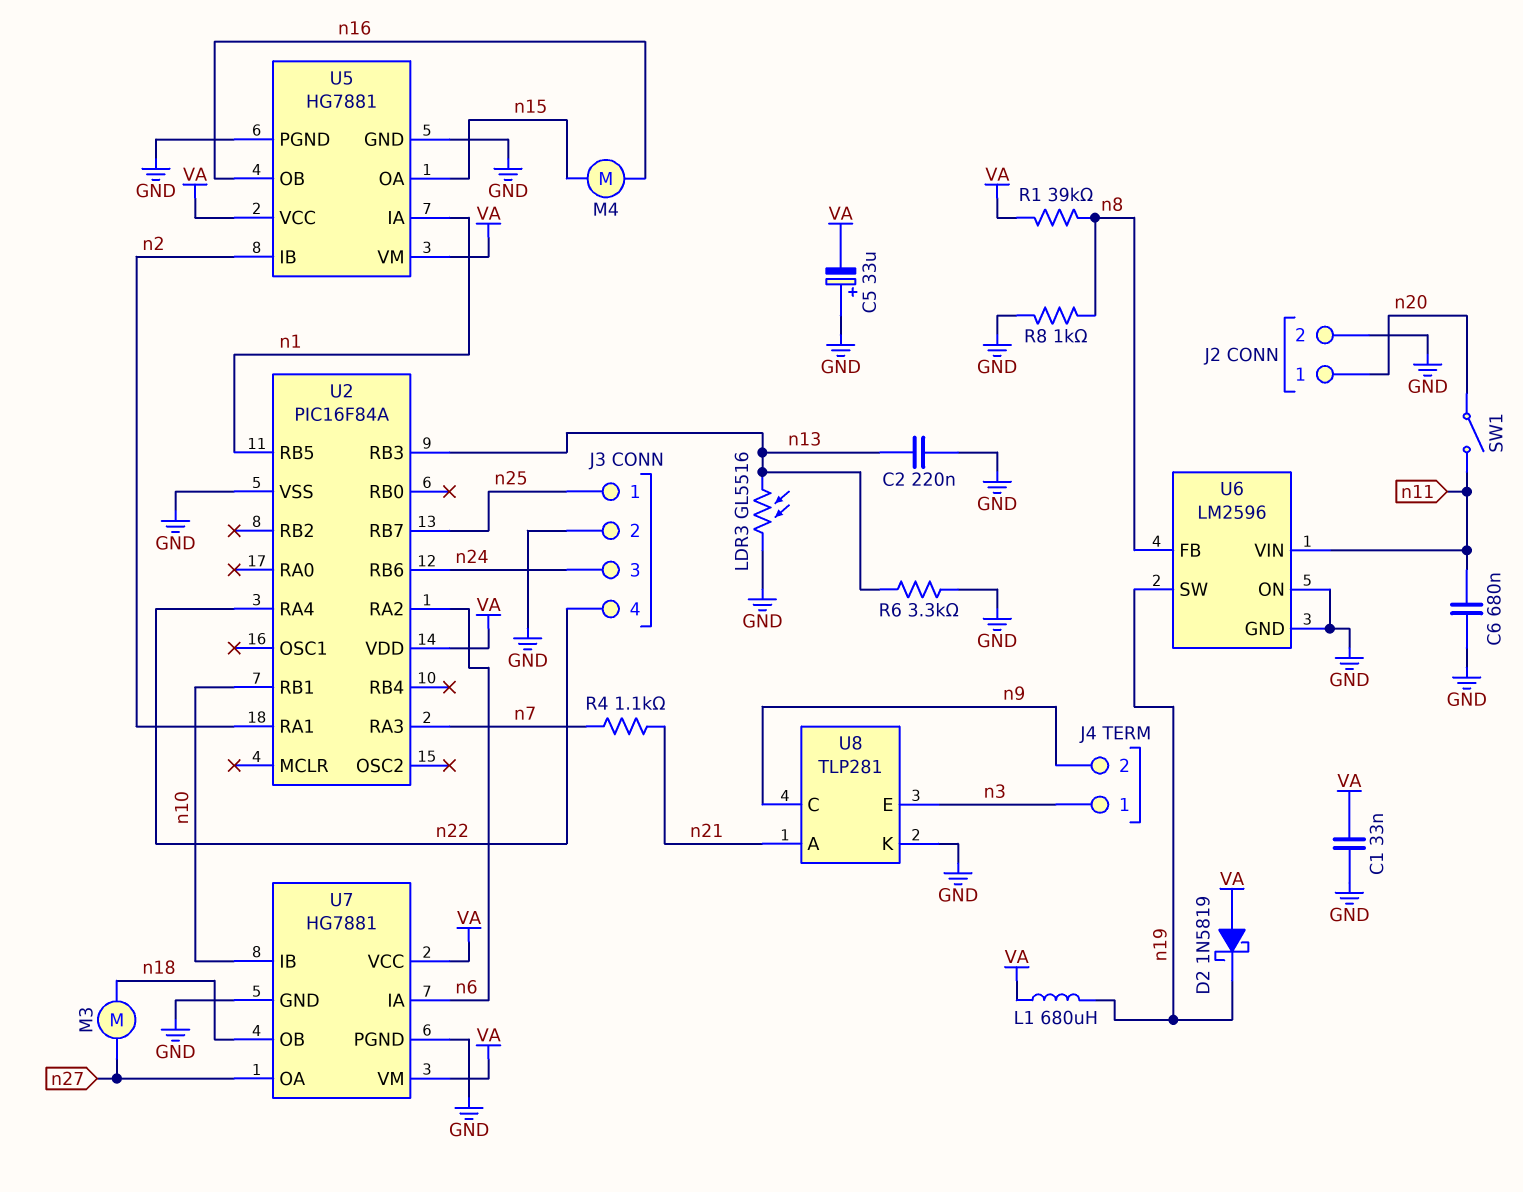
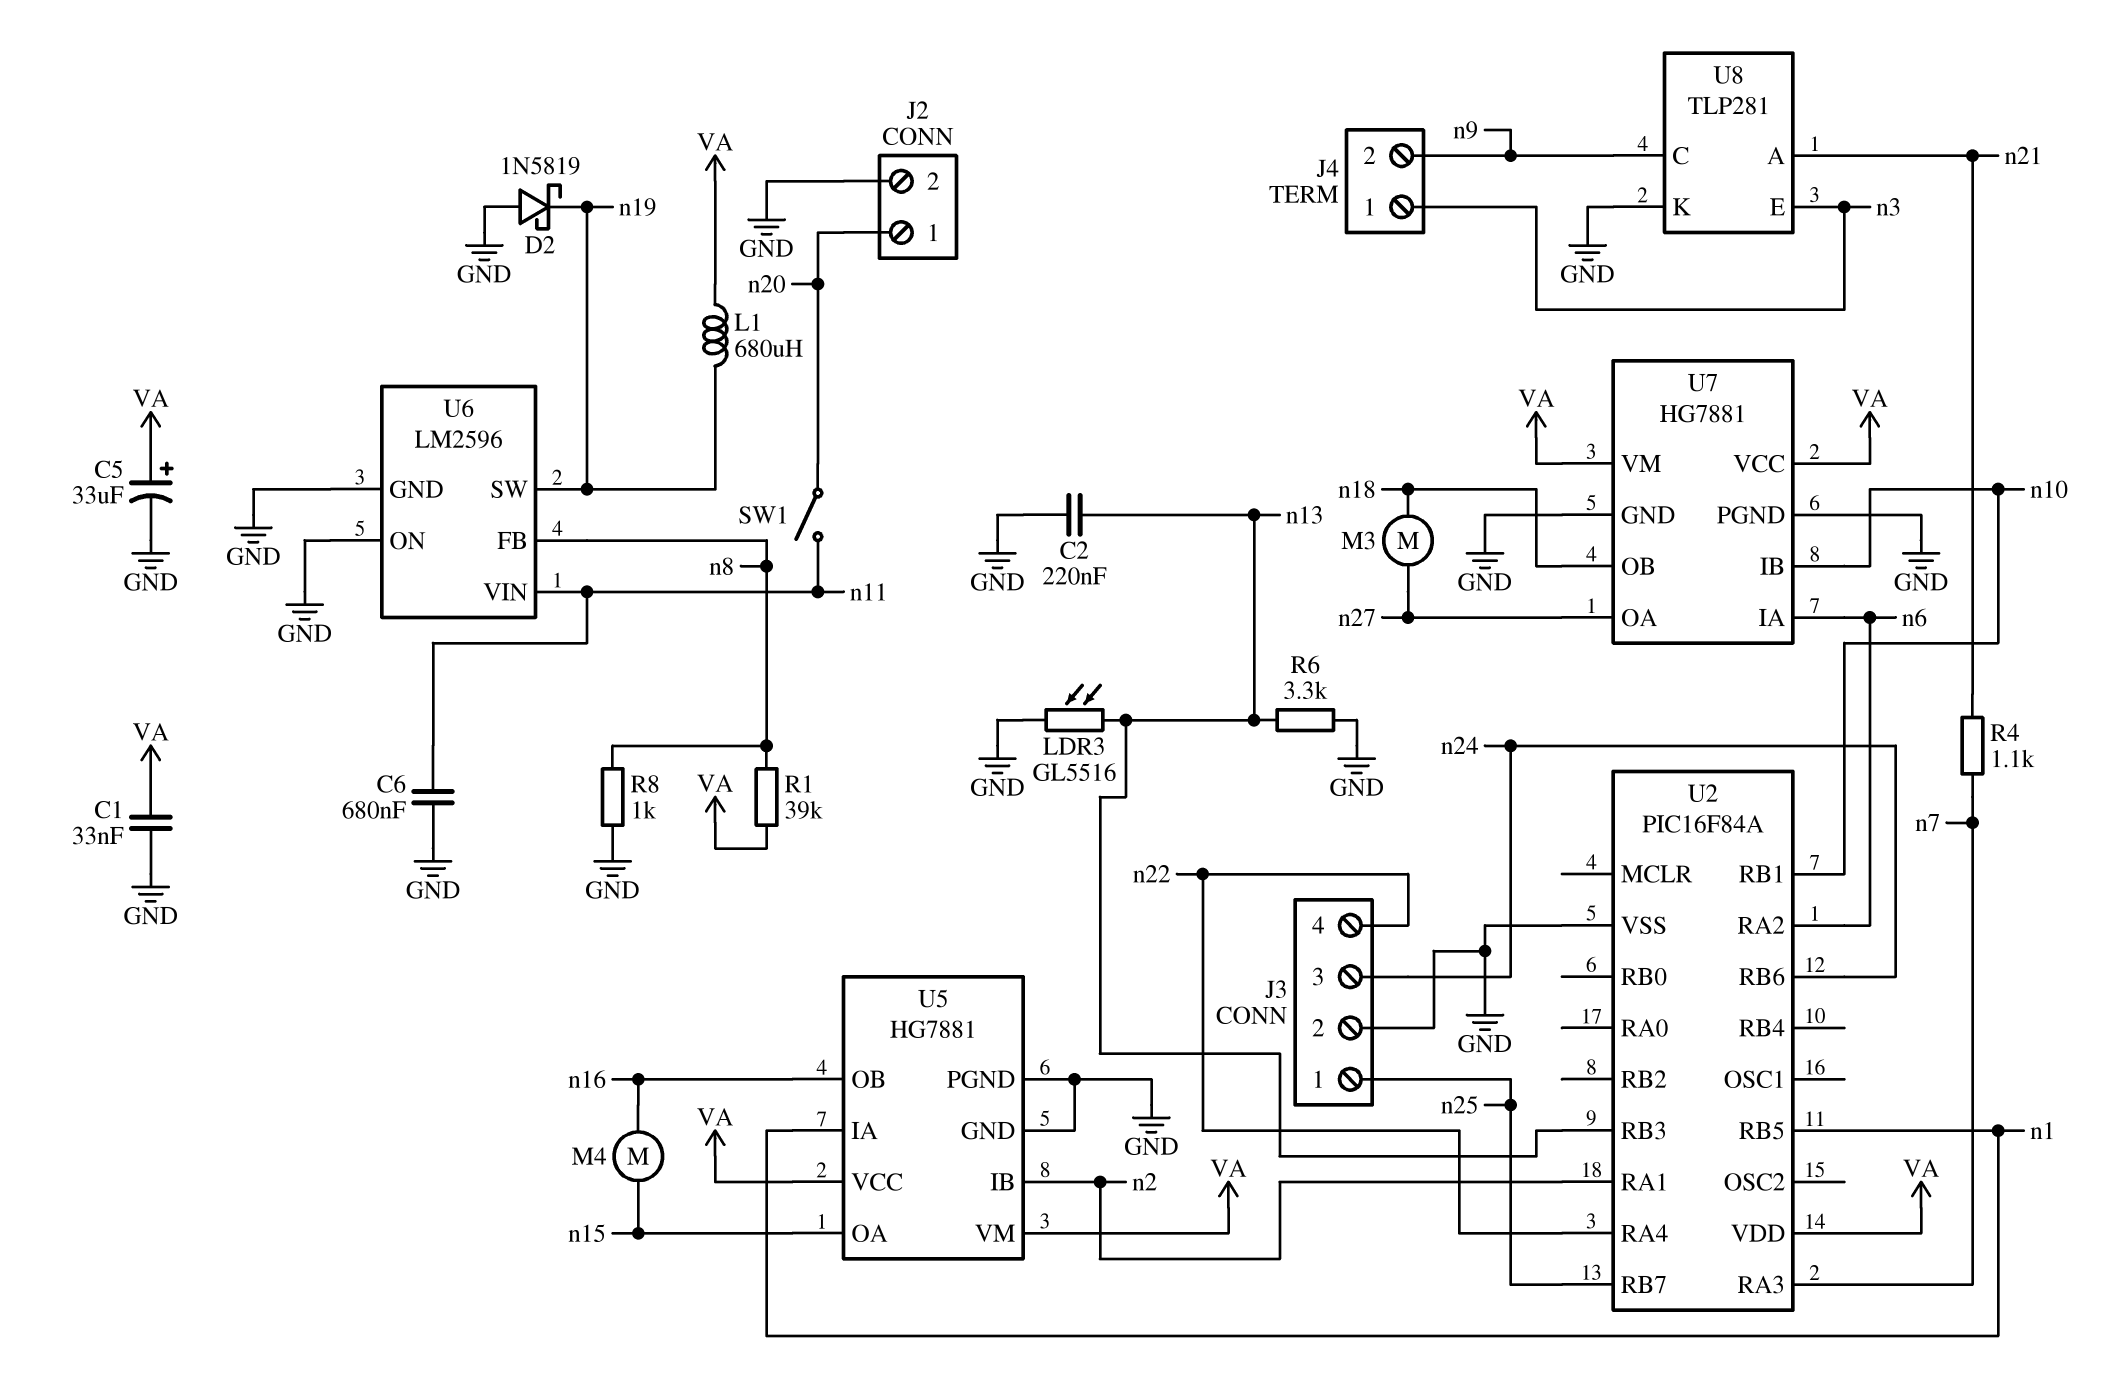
C5: 33uF (plus GND, minus VA) -> 33uF (plus VA, minus GND)
D2: schottky 1N5819 (A VA, K n19) -> schottky 1N5819 (A GND, K n19)

